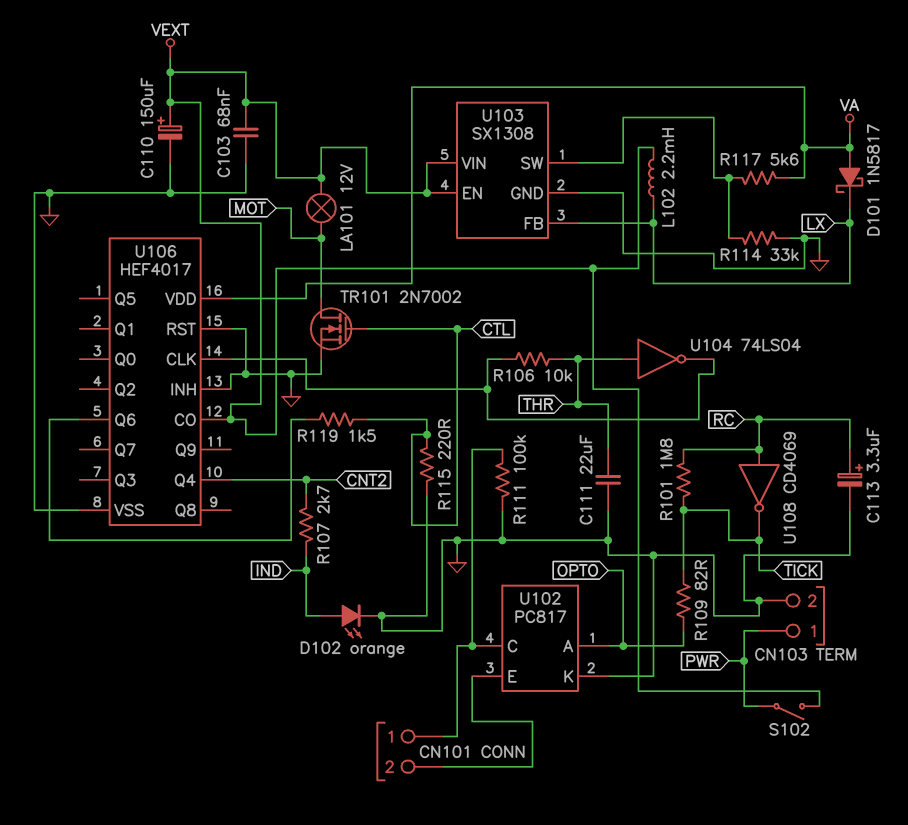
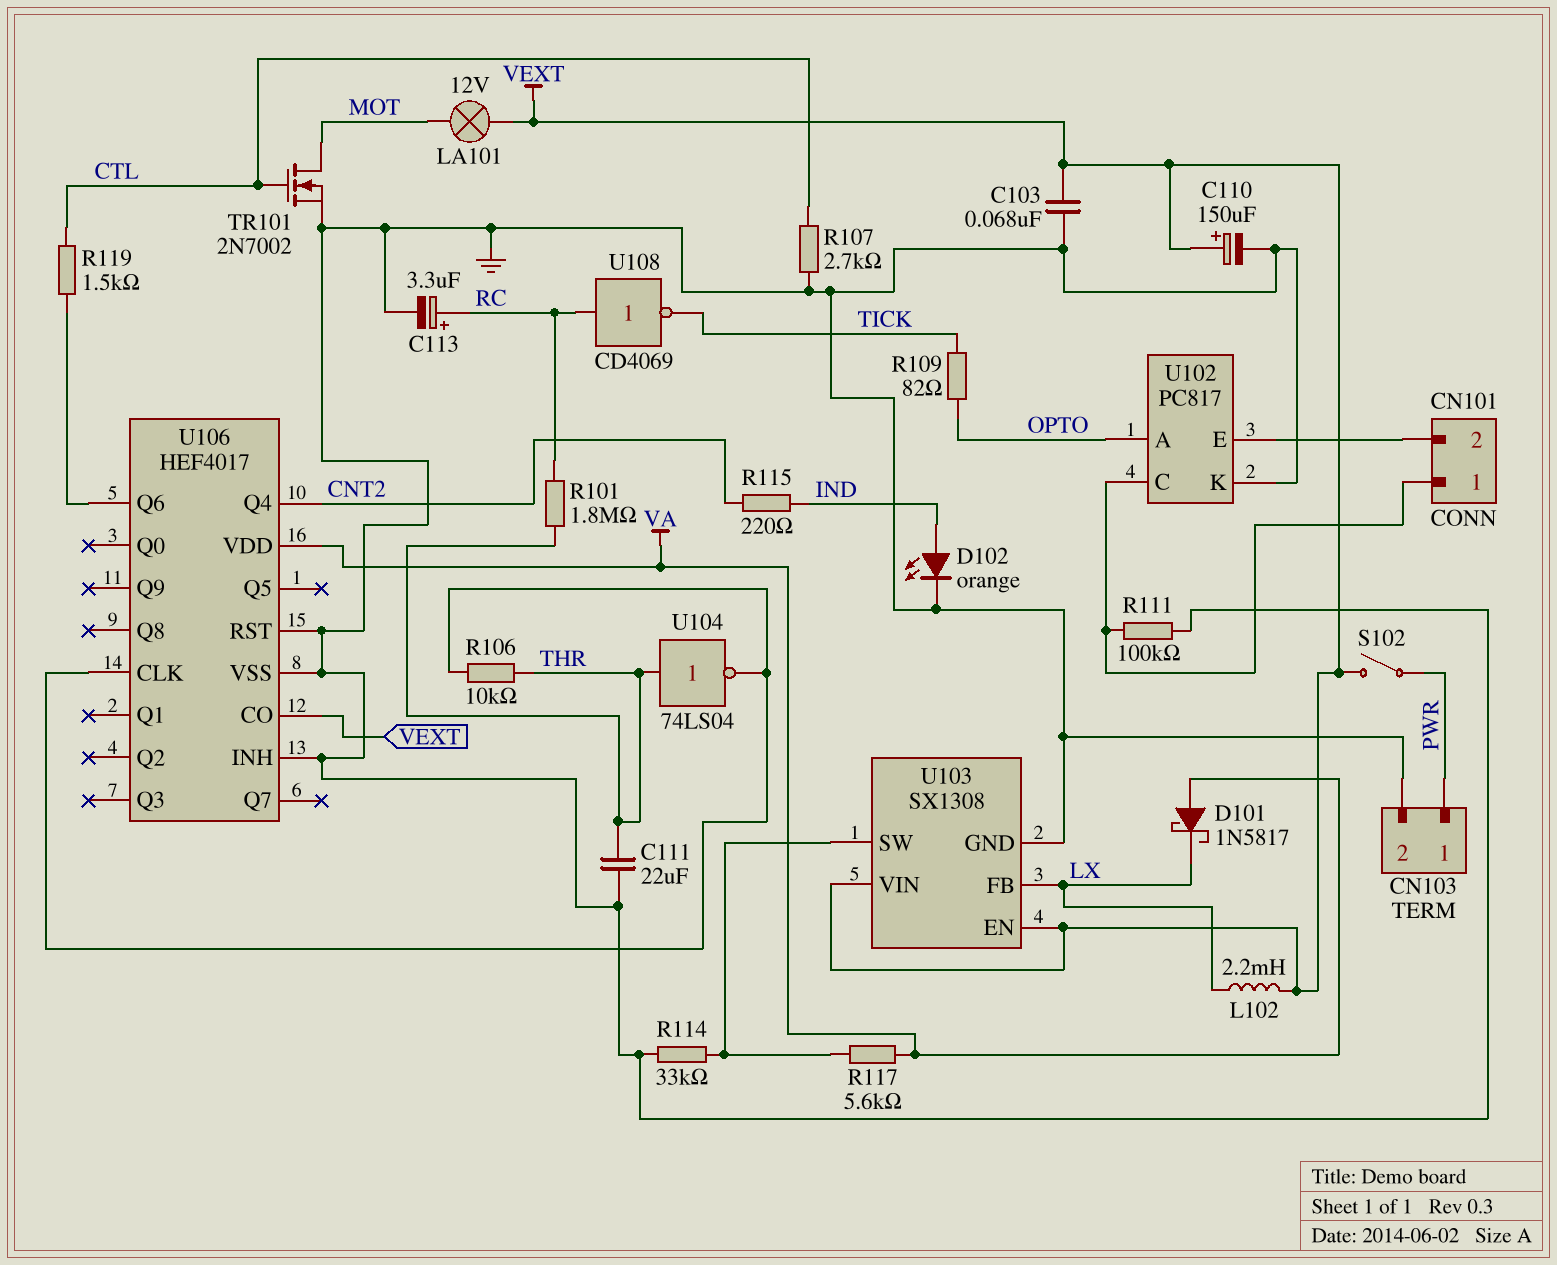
R101: 1.8M (RC, TICK) -> 1.8M (RC, THR)
R107: 2.7k (CNT2, IND) -> 2.7k (CTL, GND)
R115: 220 (CTL, GND) -> 220 (CNT2, IND)

